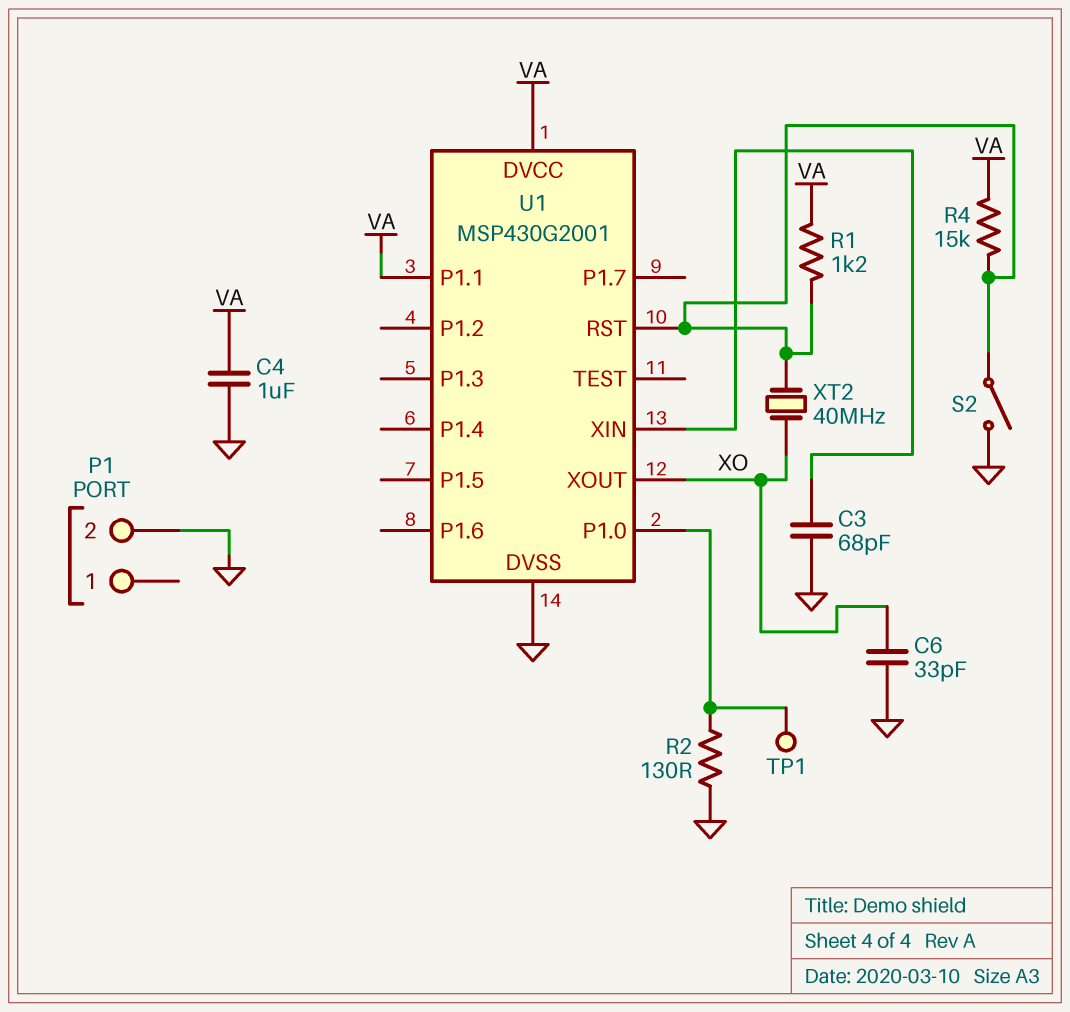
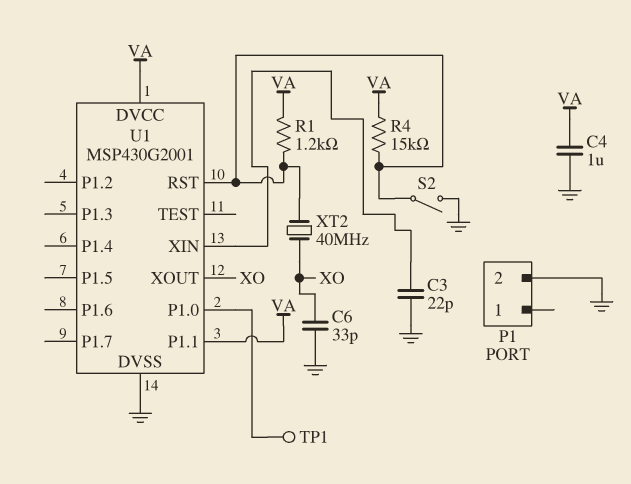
C3: 68pF (GND, U1/XIN) -> 22pF (GND, U1/XIN)
R2: 130 (GND, U1/P1.0) -> none

